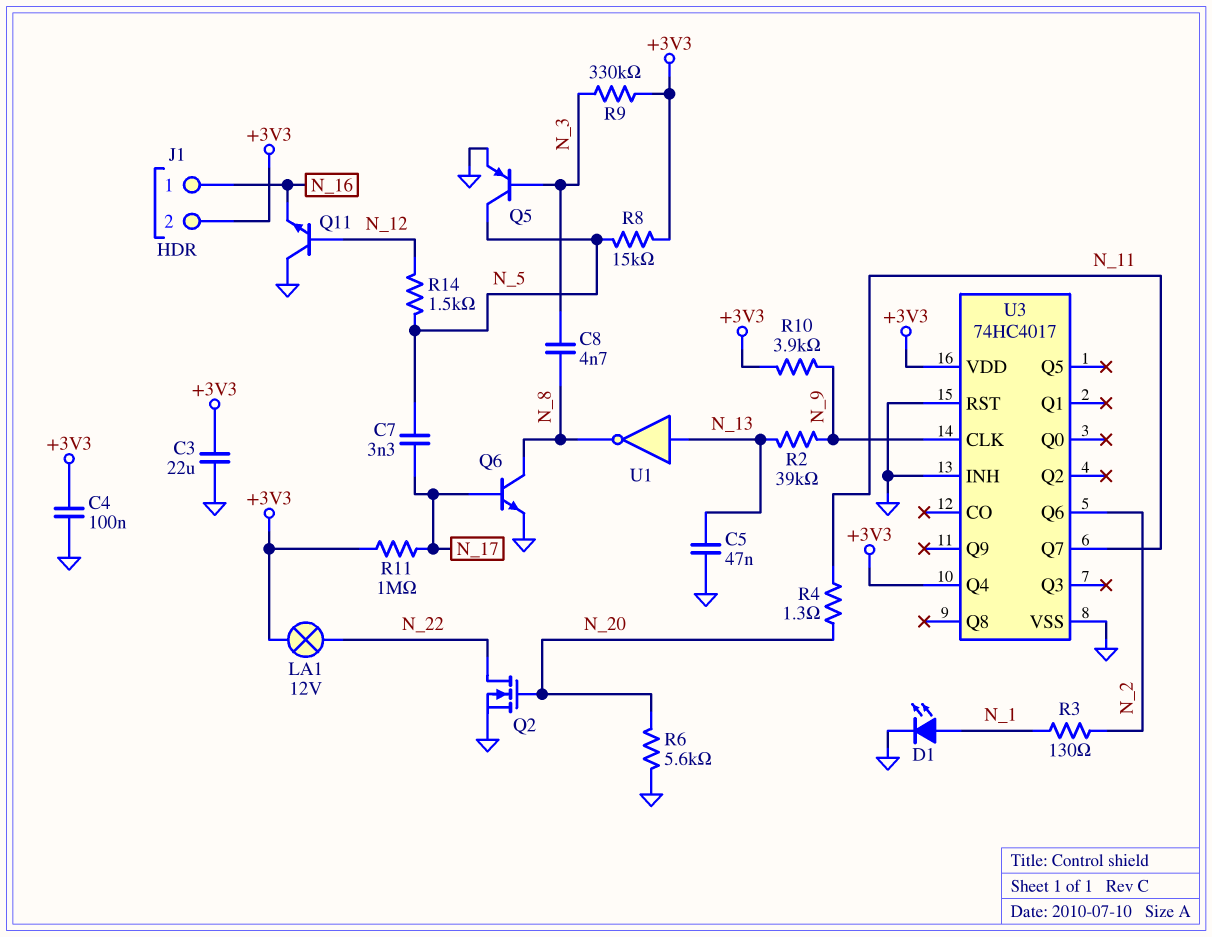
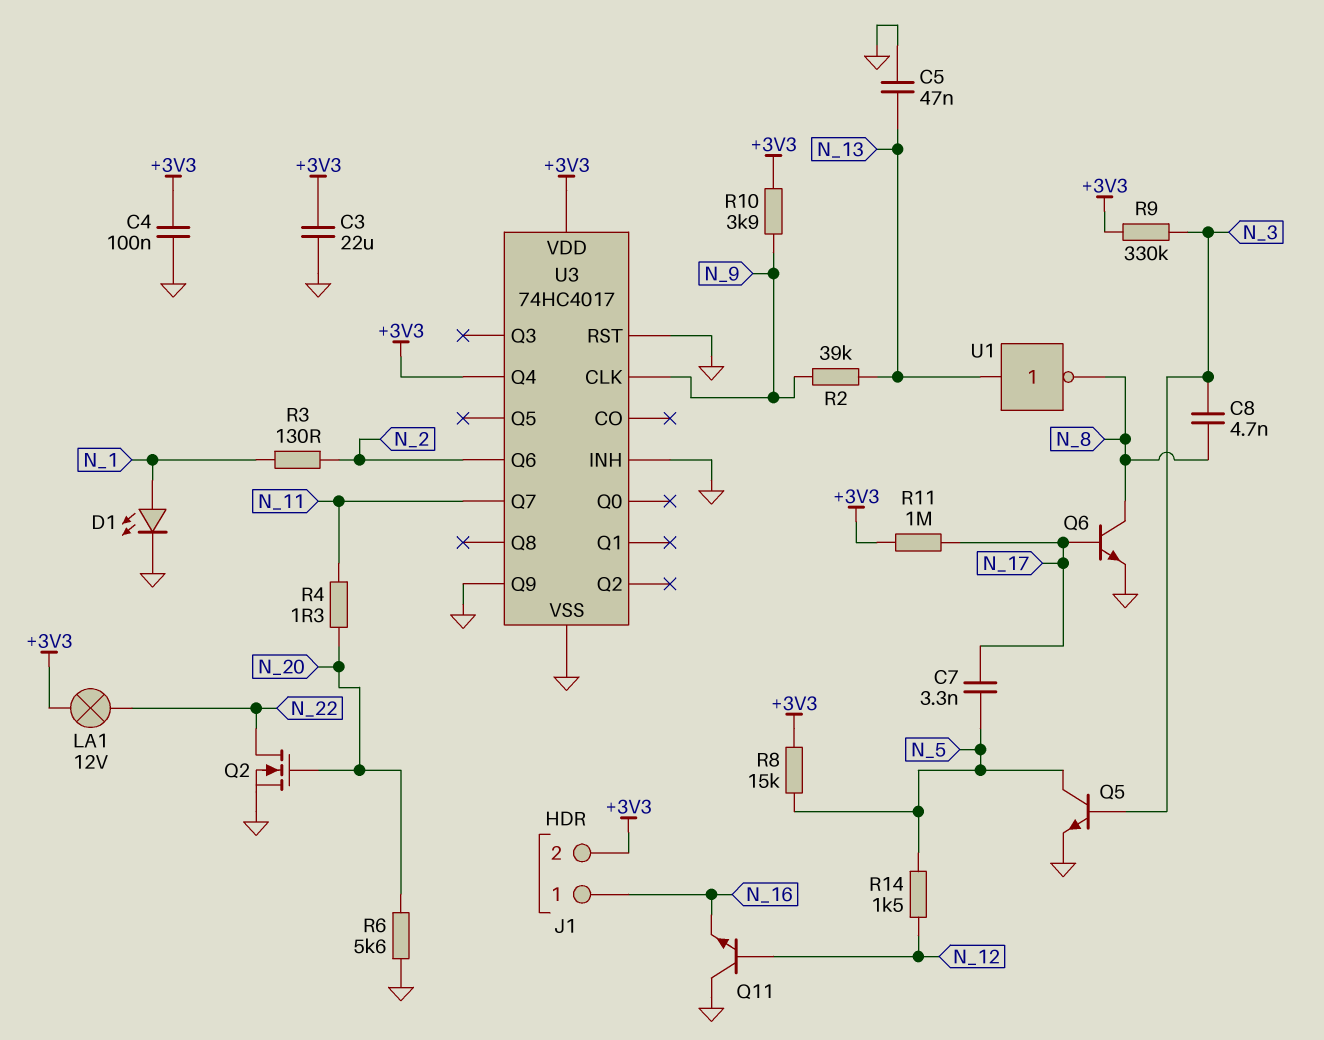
Q5: PNP (B N_3, C N_5, E GND) -> NPN (B N_3, C N_5, E GND)
U3 pin Q9: none -> GND

